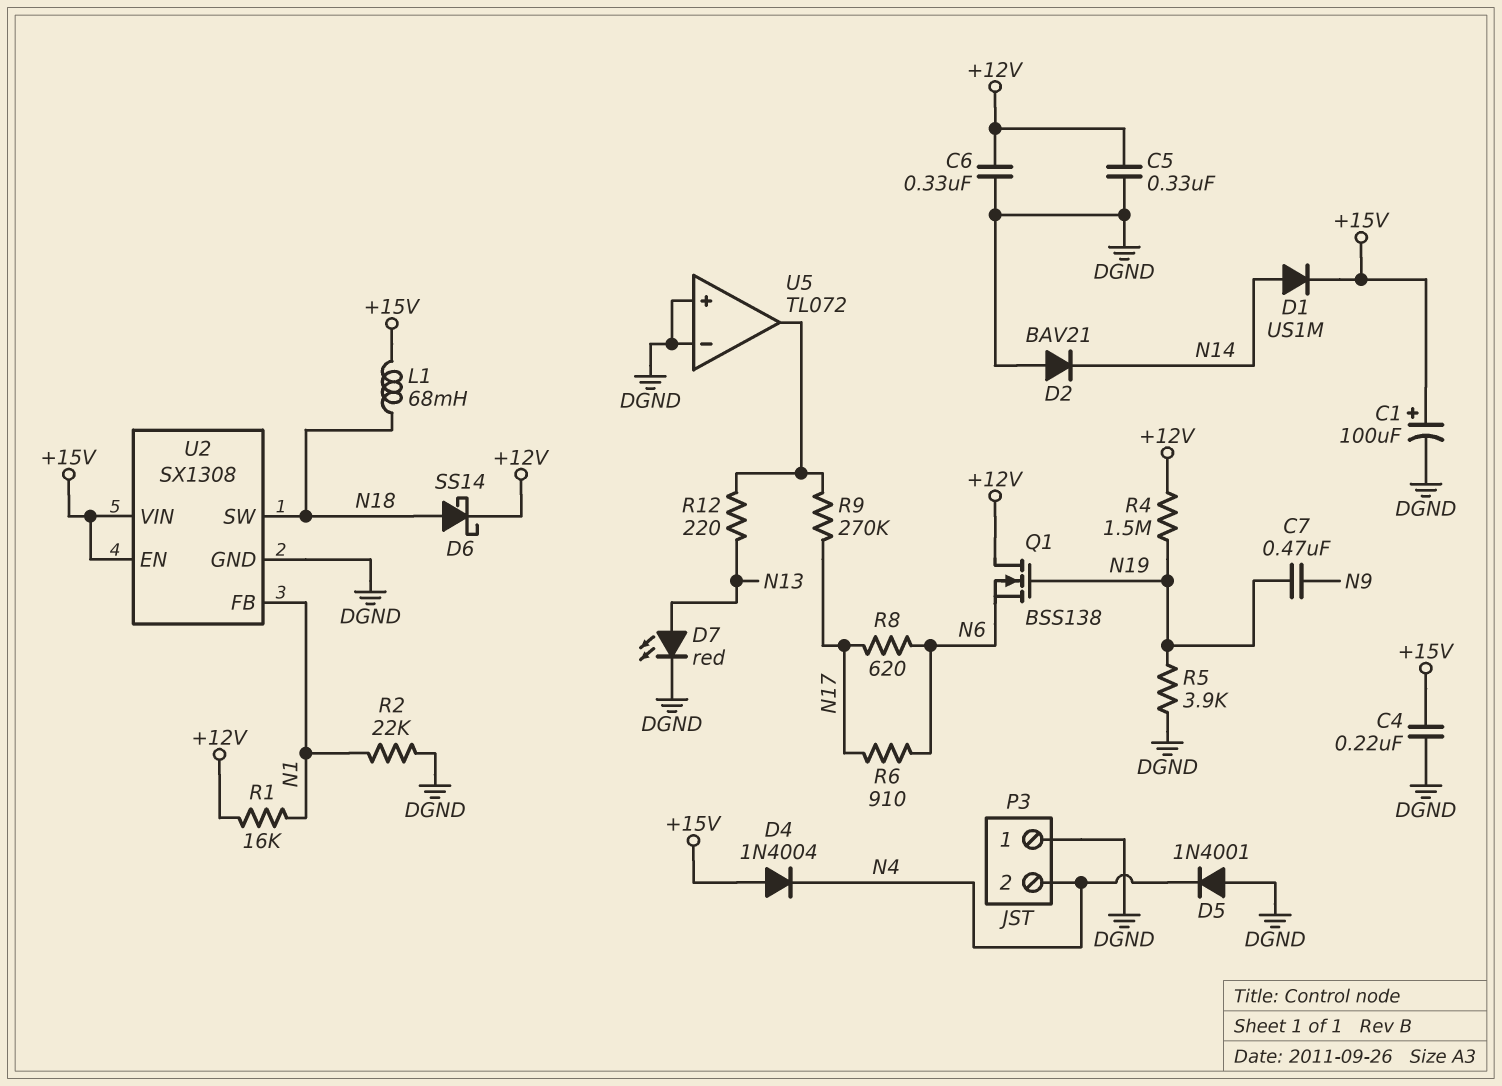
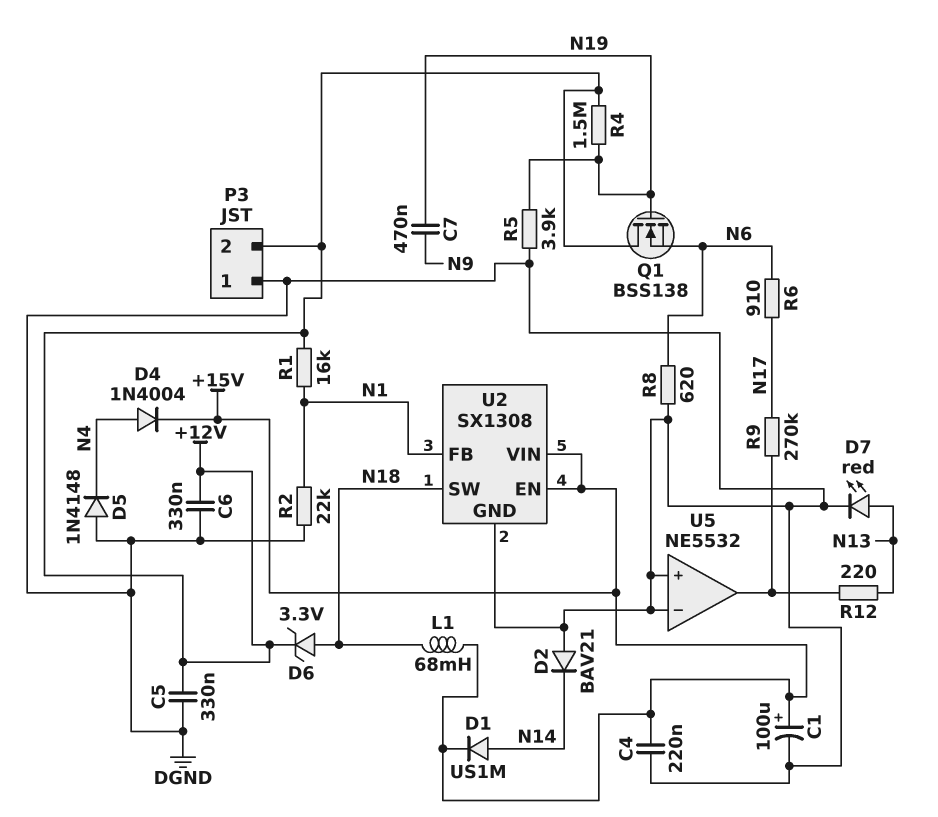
D4: diode 1N4004 (A +15V, K N4) -> diode 1N4004 (A N4, K +15V)
D5: diode 1N4001 (A DGND, K N4) -> diode 1N4148 (A DGND, K N4)
D6: schottky SS14 (A N18, K +12V) -> zener 3.3V (A N18, K +12V)
P3 pin 2: N4 -> +12V
R8: 620 (N6, N17) -> 620 (DGND, N6)
U5: TL072 -> NE5532

